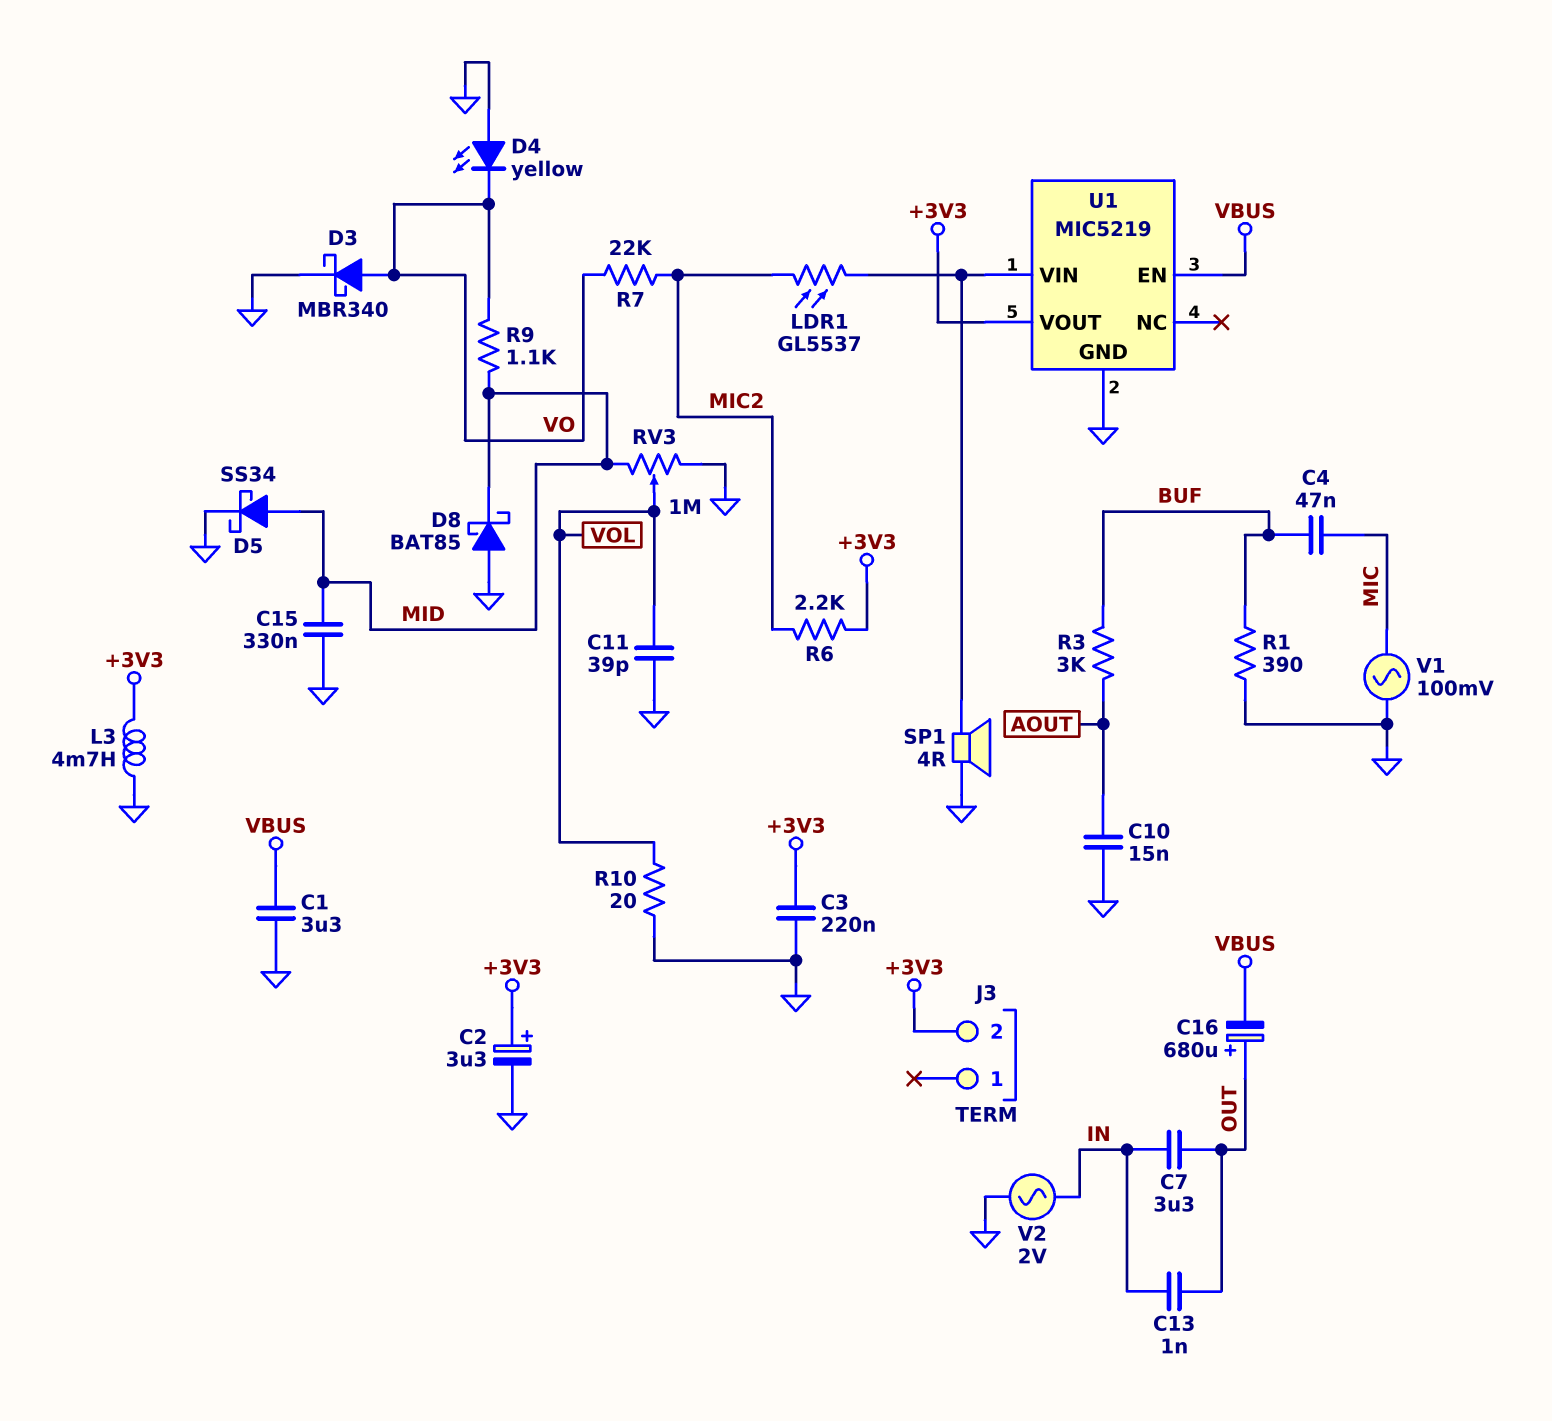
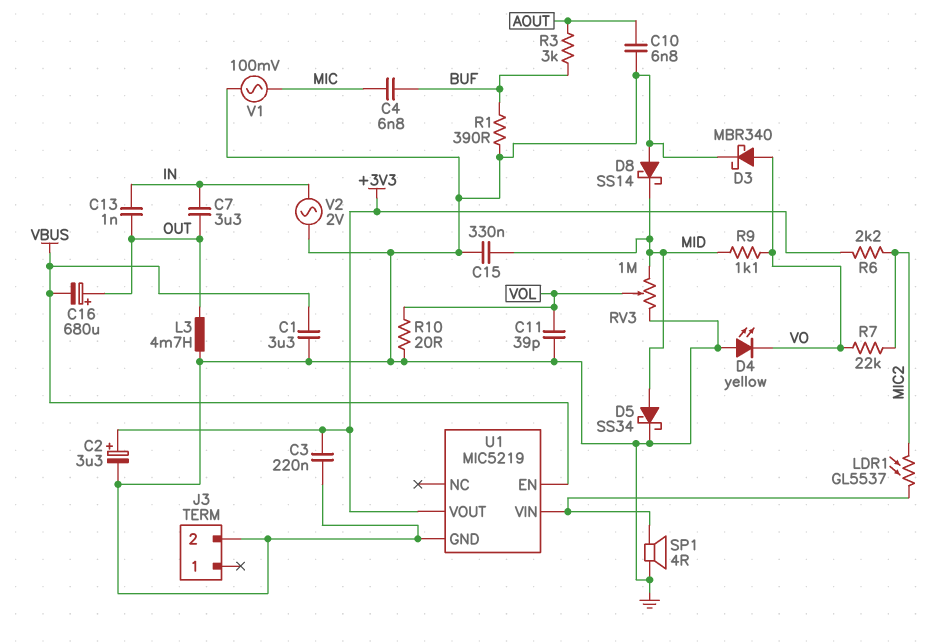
C4: 47nF (BUF, MIC) -> 6.8nF (BUF, MIC)
C10: 15nF (AOUT, GND) -> 6.8nF (AOUT, GND)
D8: schottky BAT85 (A GND, K MID) -> schottky SS14 (A GND, K MID)
J3 pin 2: +3V3 -> GND
L3: 4.7mH (+3V3, GND) -> 4.7mH (GND, OUT)

